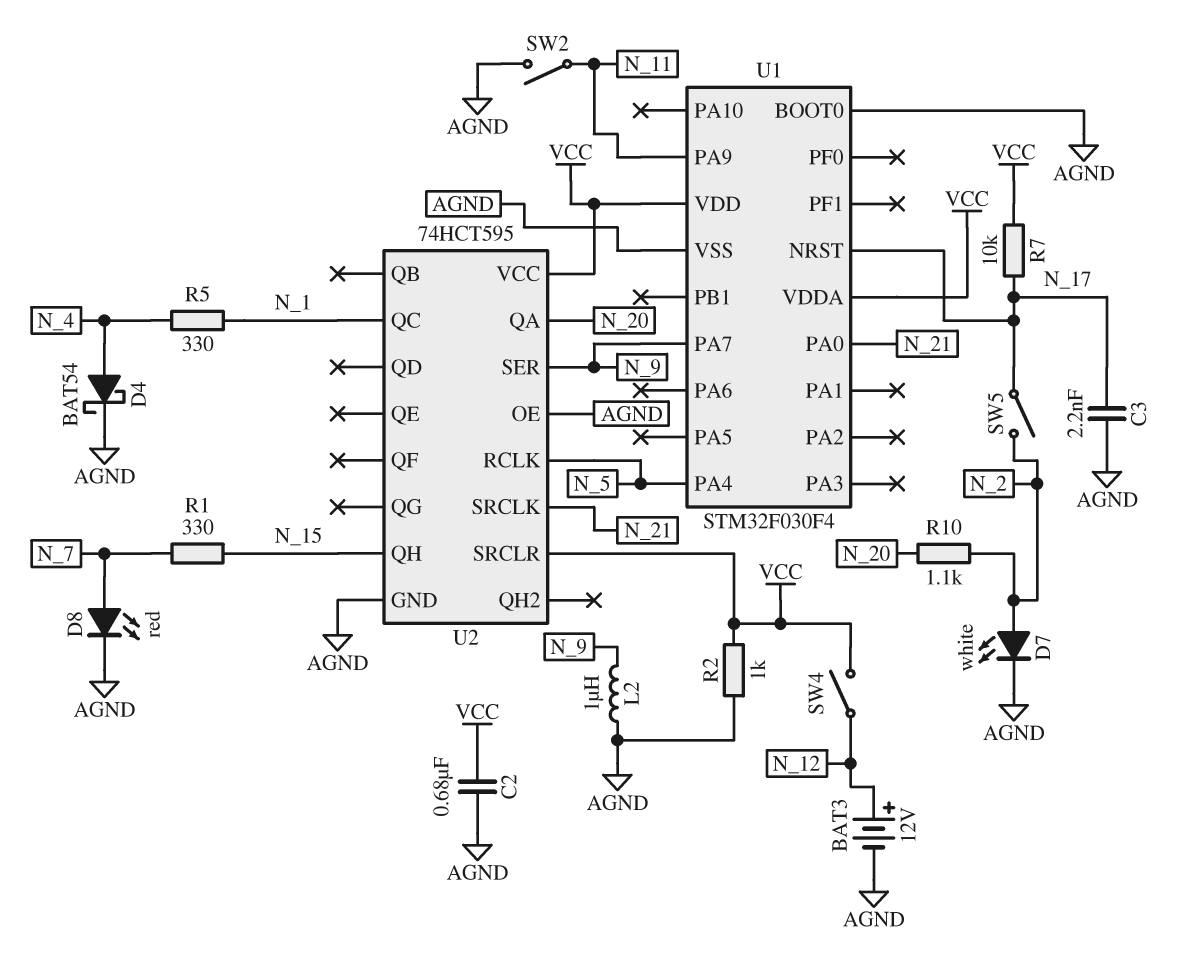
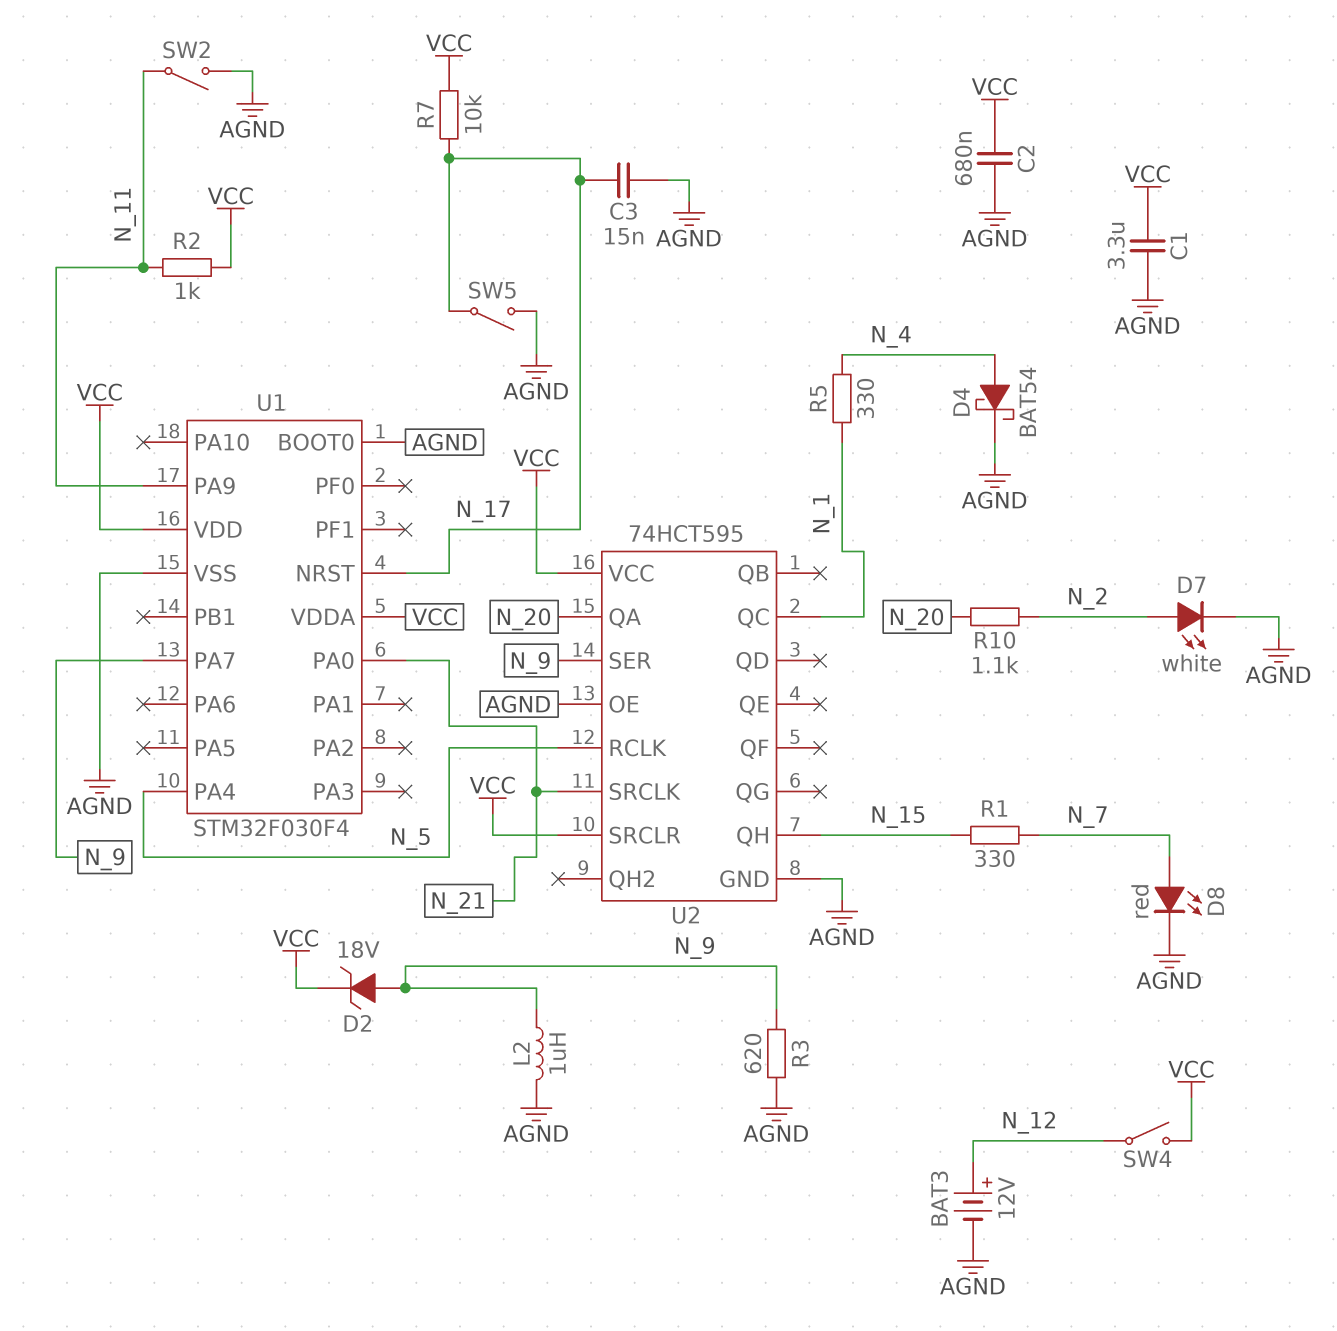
C1: none -> 3.3uF (AGND, VCC)
C3: 2.2nF (AGND, N_17) -> 15nF (AGND, N_17)
D2: none -> zener 18V (A N_9, K VCC)
R2: 1k (AGND, VCC) -> 1k (N_11, VCC)
R3: none -> 620 (AGND, N_9)
SW5: switch (N_2, N_17) -> switch (AGND, N_17)

